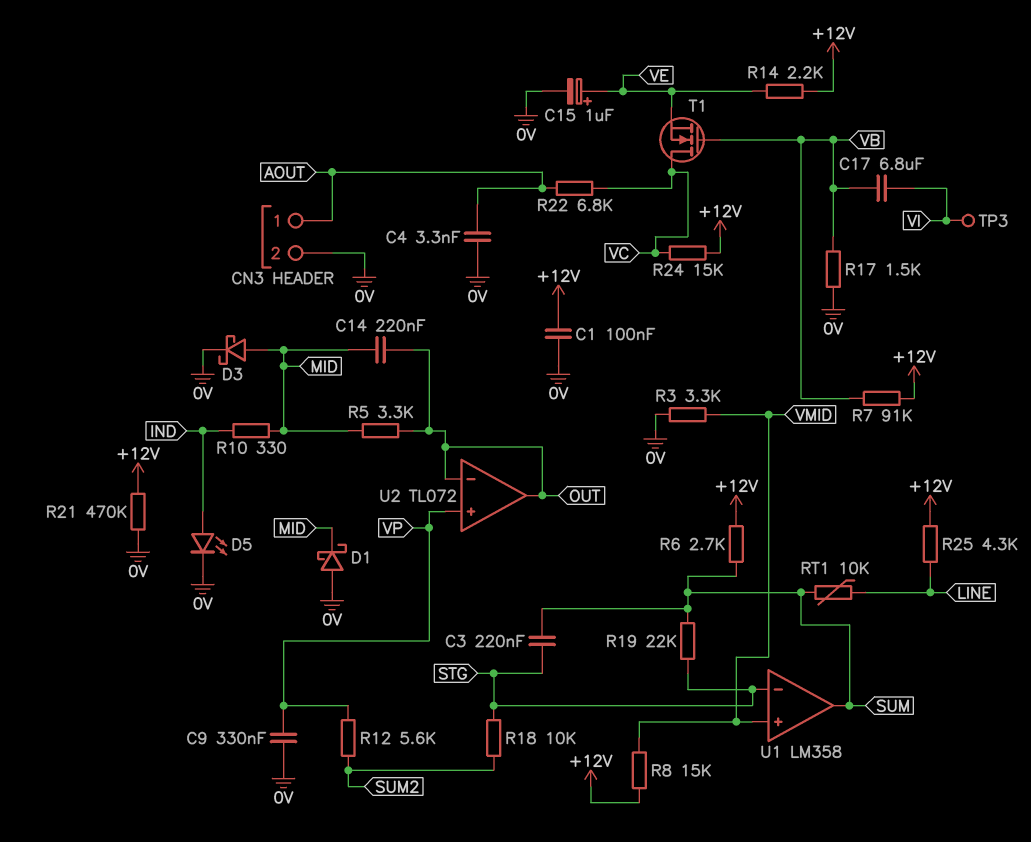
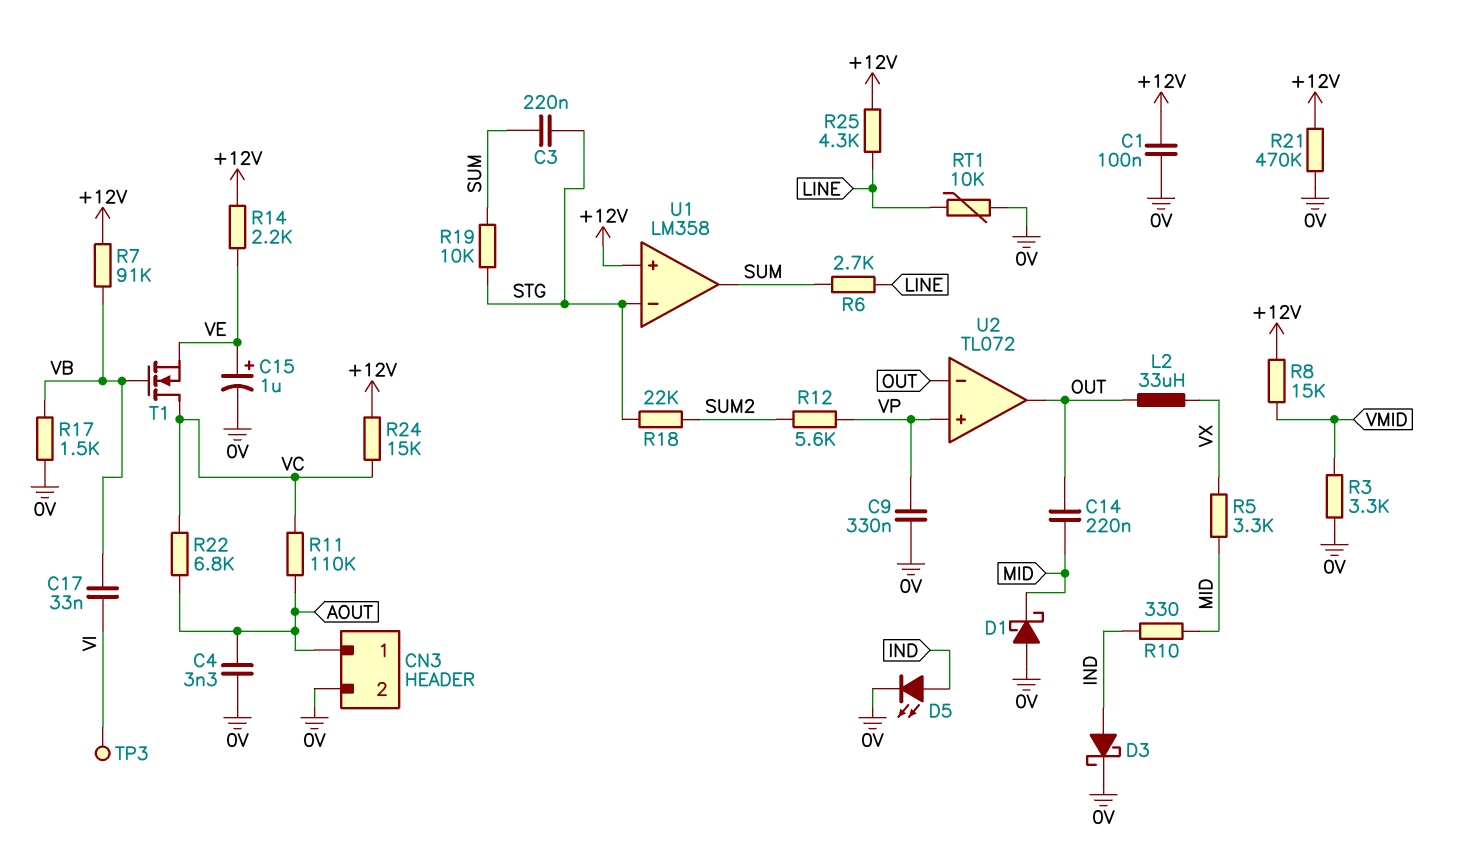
C17: 6.8uF (VB, VI) -> 33nF (VB, VI)
D3: schottky (A MID, K 0V) -> schottky (A IND, K 0V)
L2: none -> 33uH (OUT, VX)
R5: 3.3k (MID, OUT) -> 3.3k (MID, VX)
R6: 2.7k (+12V, SUM) -> 2.7k (LINE, SUM)
R11: none -> 110k (AOUT, VC)
R18: 10k (STG, SUM2) -> 22k (STG, SUM2)
R19: 22k (STG, SUM) -> 10k (STG, SUM)
RT1: 10k (LINE, SUM) -> 10k (0V, LINE)
U1 pin in+: VMID -> +12V

